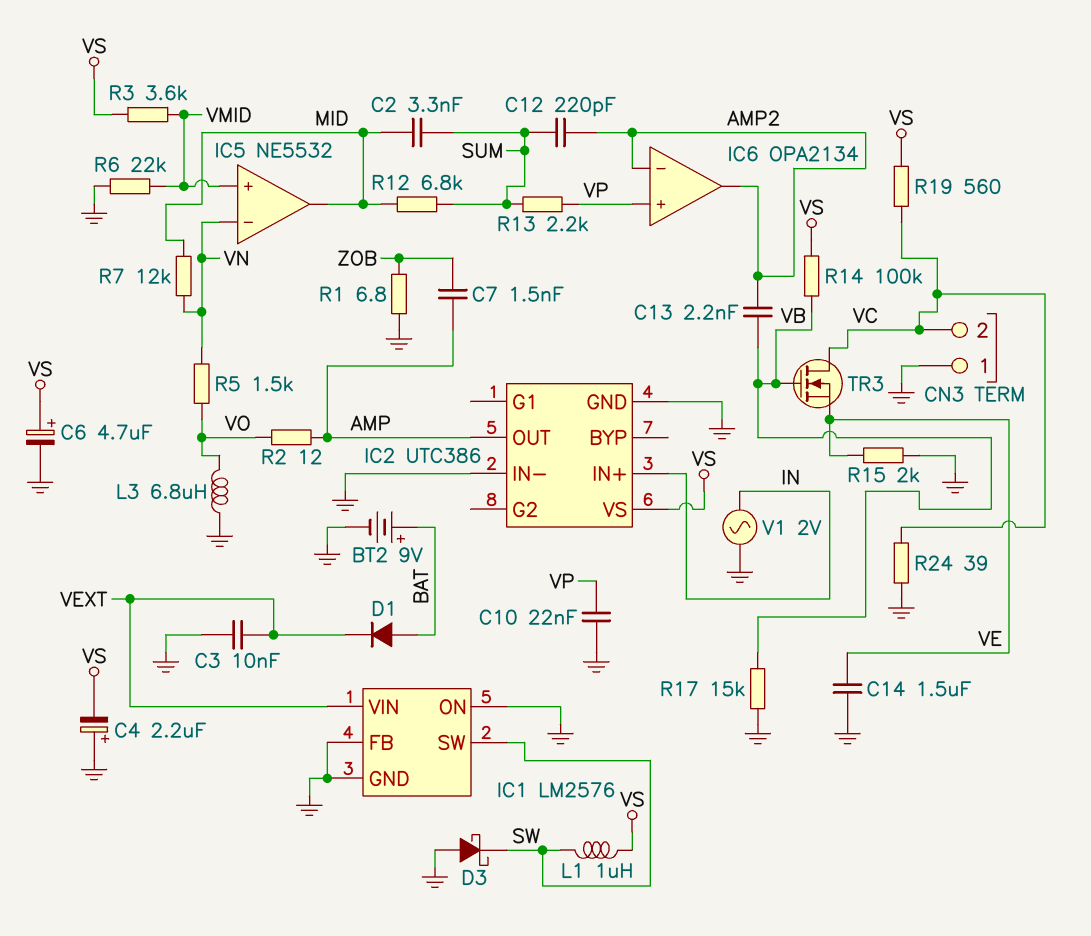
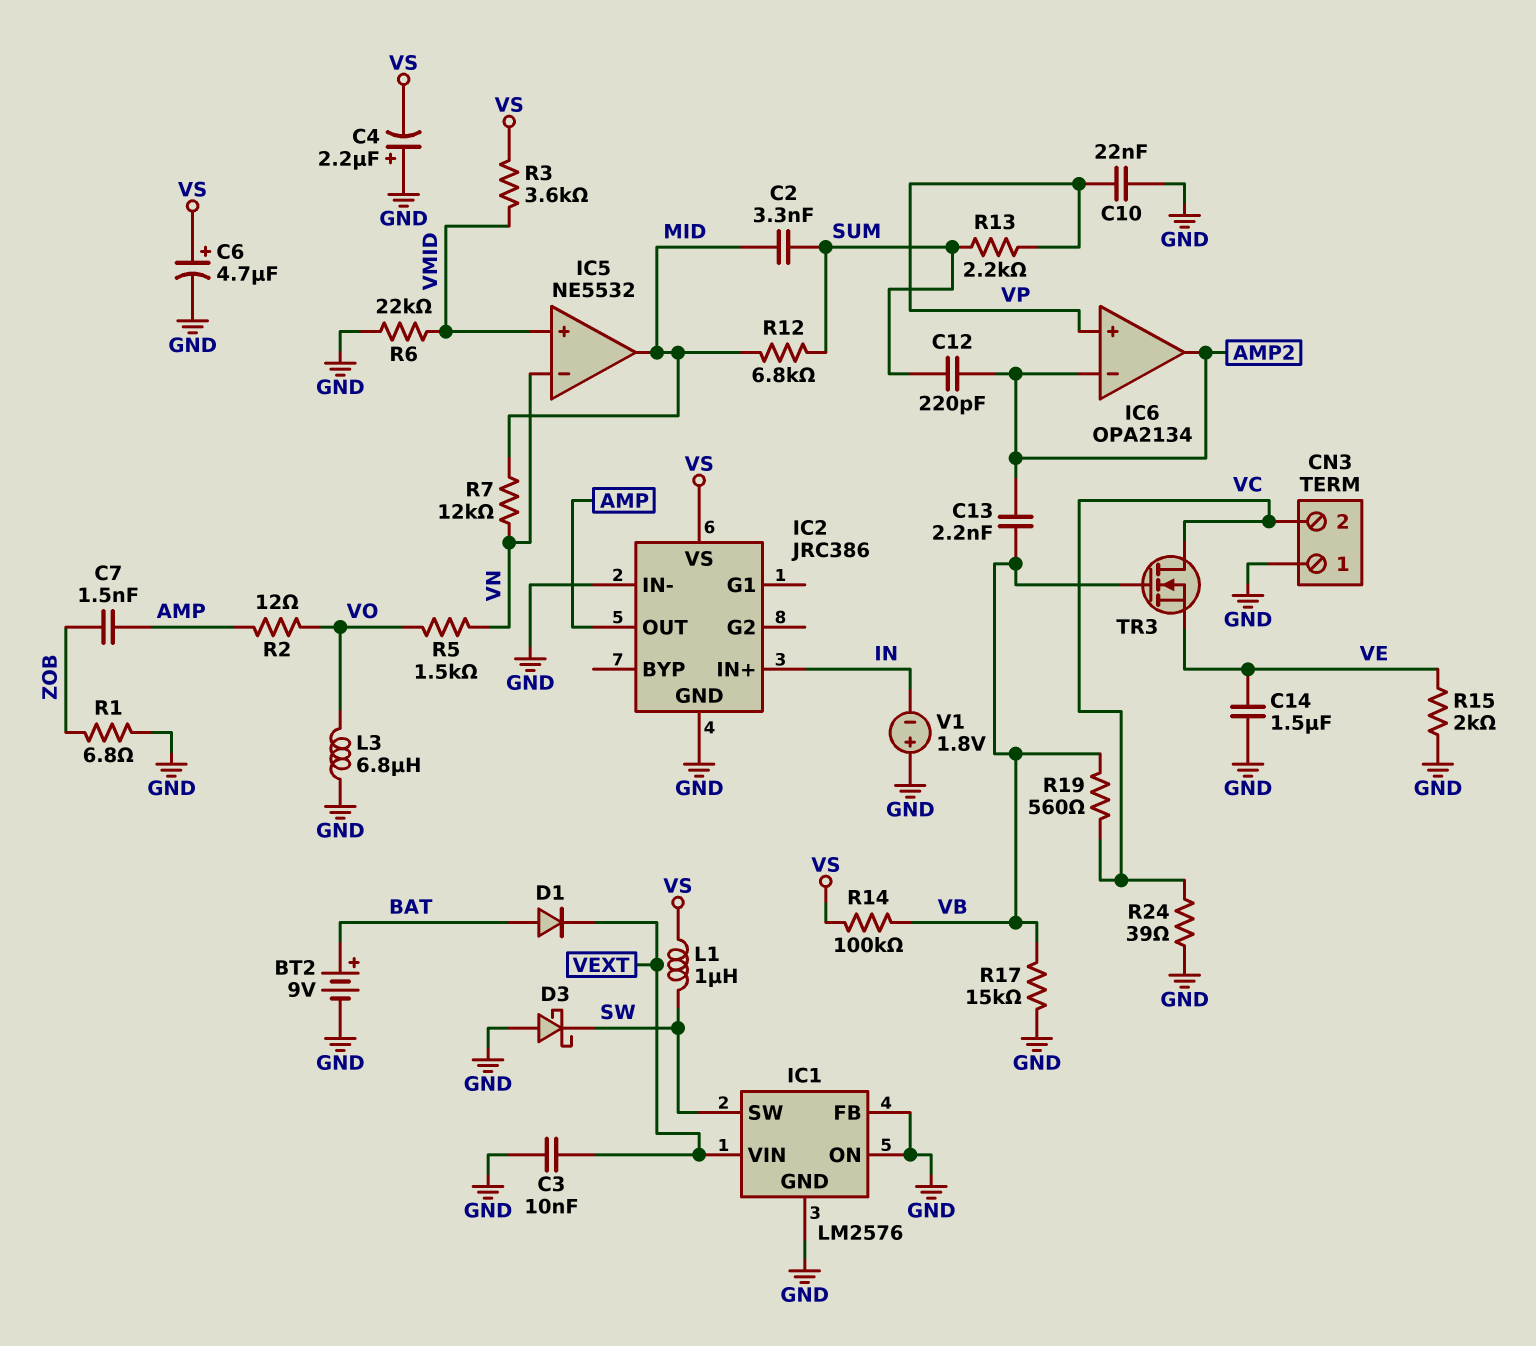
IC2: UTC386 -> JRC386
R19: 560 (VC, VS) -> 560 (VB, VC)
V1: AC 2V (GND, IN) -> 1.8V (plus GND, minus IN)

